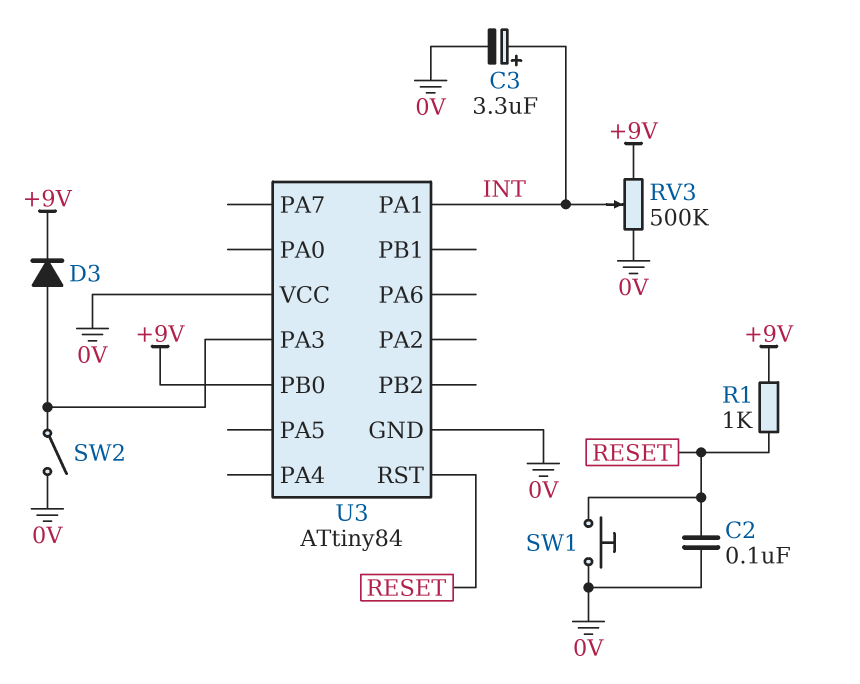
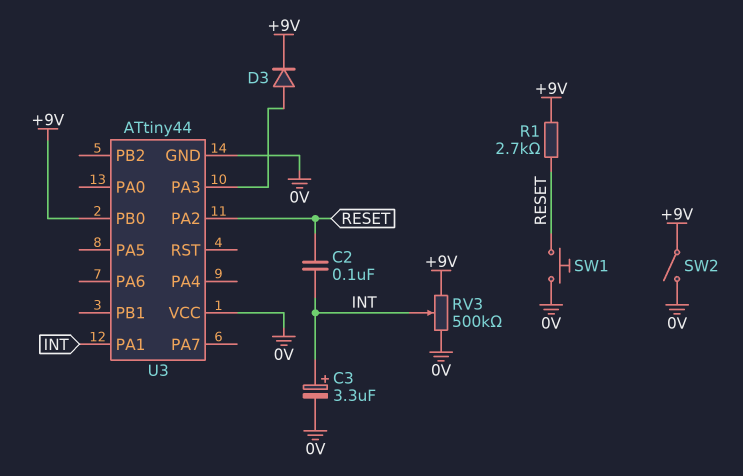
C2: 100nF (0V, RESET) -> 100nF (INT, RESET)
R1: 1k (+9V, RESET) -> 2.7k (+9V, RESET)
SW2: switch (0V, U3/PA3) -> switch (+9V, 0V)
U3: ATtiny84 -> ATtiny44
U3 pin PA2: none -> RESET
U3 pin RST: RESET -> none

